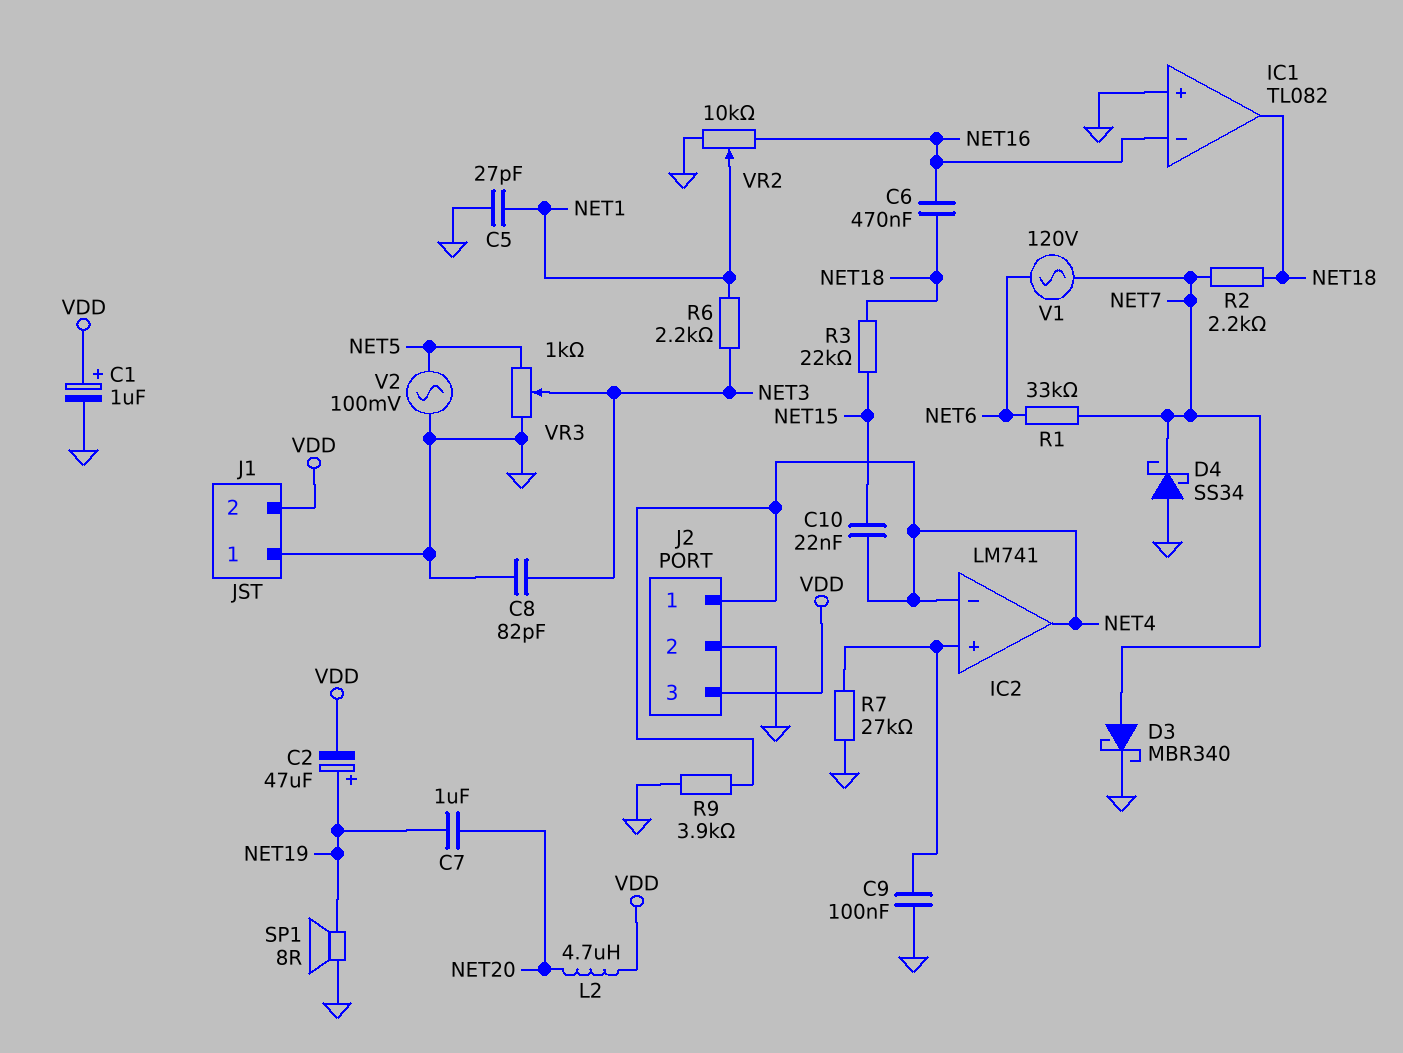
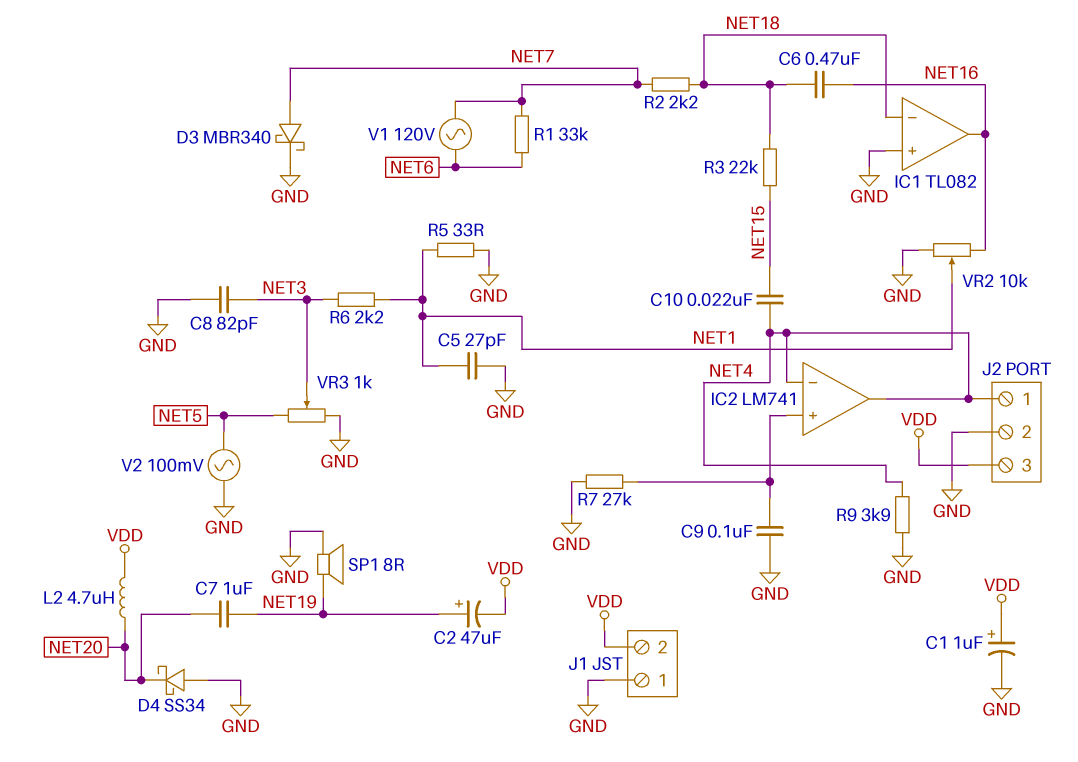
D4: schottky SS34 (A GND, K NET7) -> schottky SS34 (A GND, K NET20)
IC1 pin in-: NET16 -> NET18
IC1 pin out: NET18 -> NET16
R5: none -> 33 (GND, NET1)

